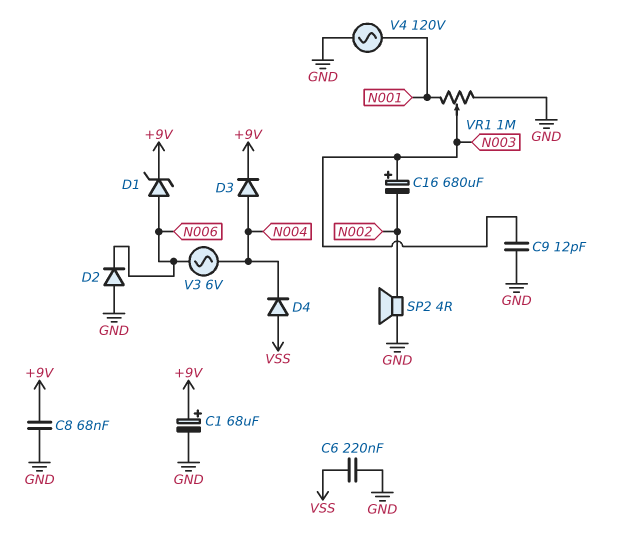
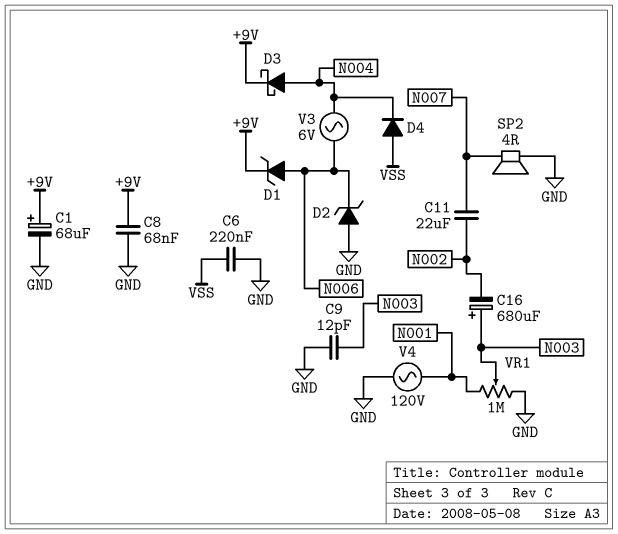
C11: none -> 22uF (N002, N007)
D2: diode (A GND, K N006) -> zener (A GND, K N006)
D3: diode (A N004, K +9V) -> schottky (A N004, K +9V)
SP2: speaker 4R (GND, N002) -> speaker 4R (GND, N007)

